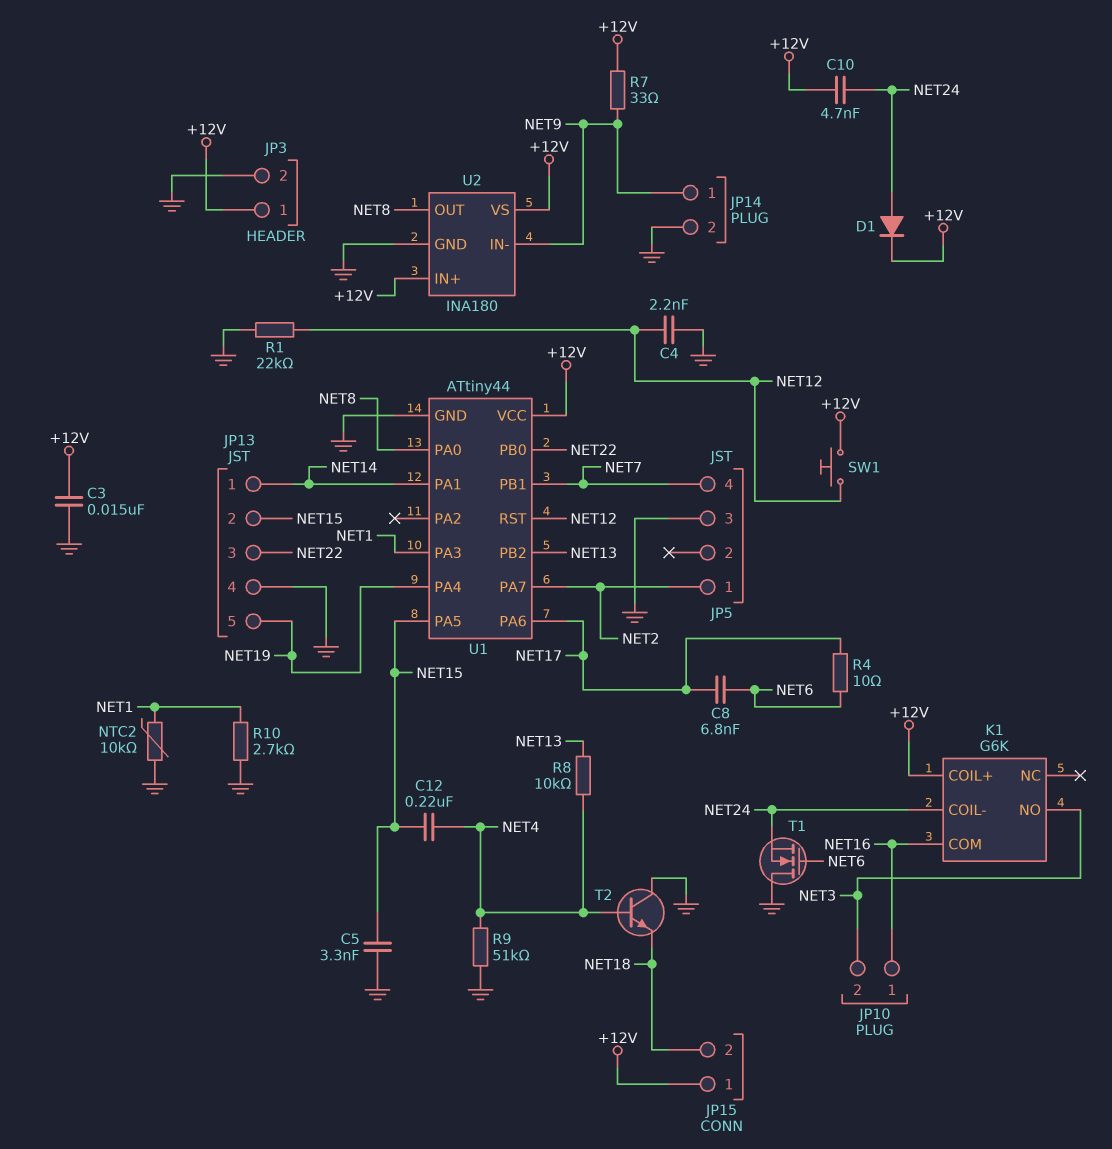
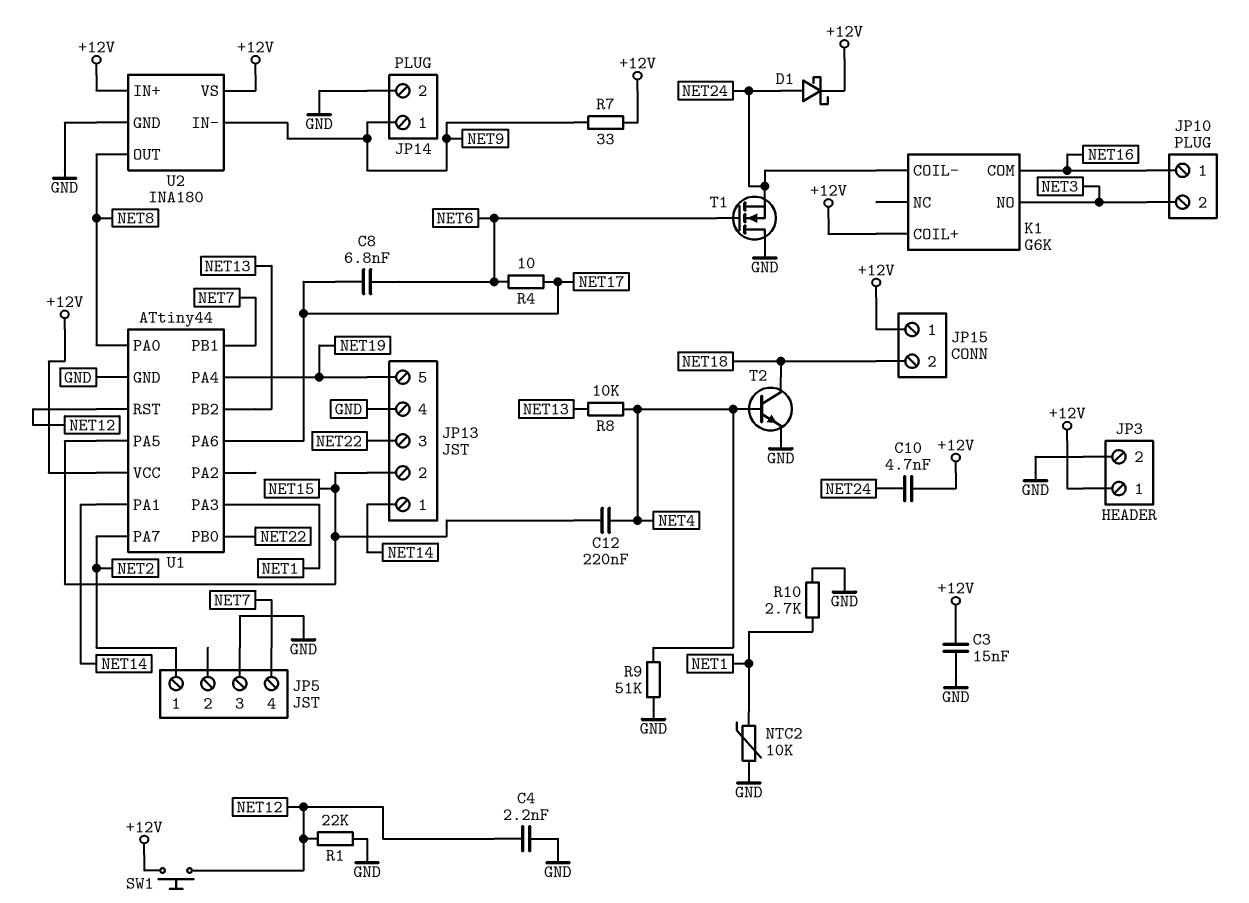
C5: 3.3nF (GND, NET15) -> none
D1: diode (A NET24, K +12V) -> schottky (A NET24, K +12V)
T2: NPN (B NET4, C GND, E NET18) -> NPN (B NET4, C NET18, E GND)

